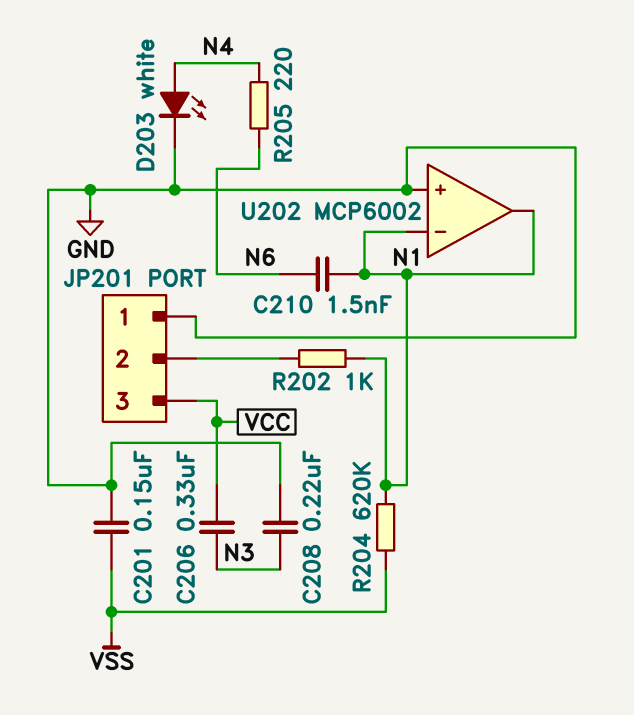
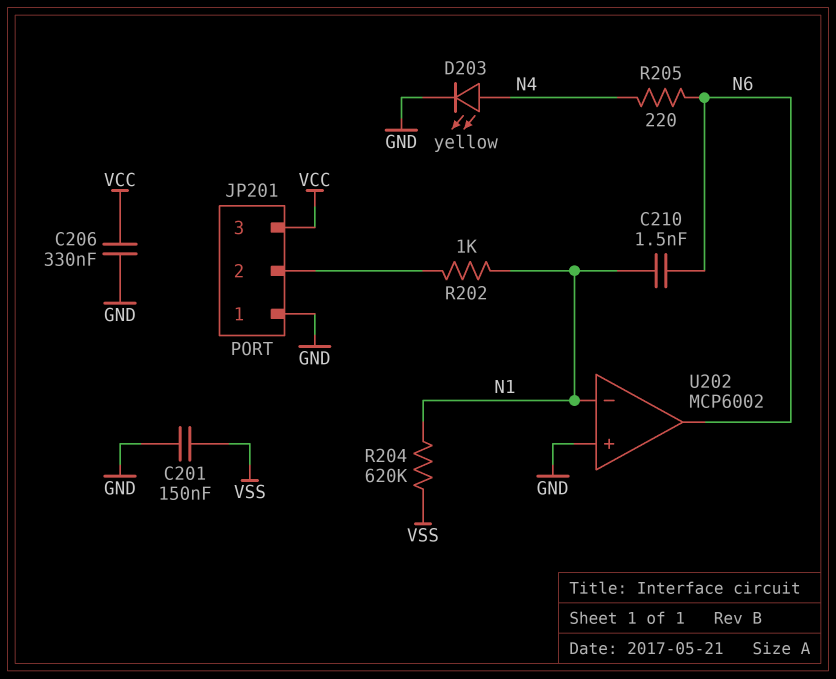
C206: 330nF (N3, VCC) -> 330nF (GND, VCC)
C208: 220nF (GND, N3) -> none
D203: LED white (A N4, K GND) -> LED yellow (A N4, K GND)
U202 pin out: N1 -> N6

